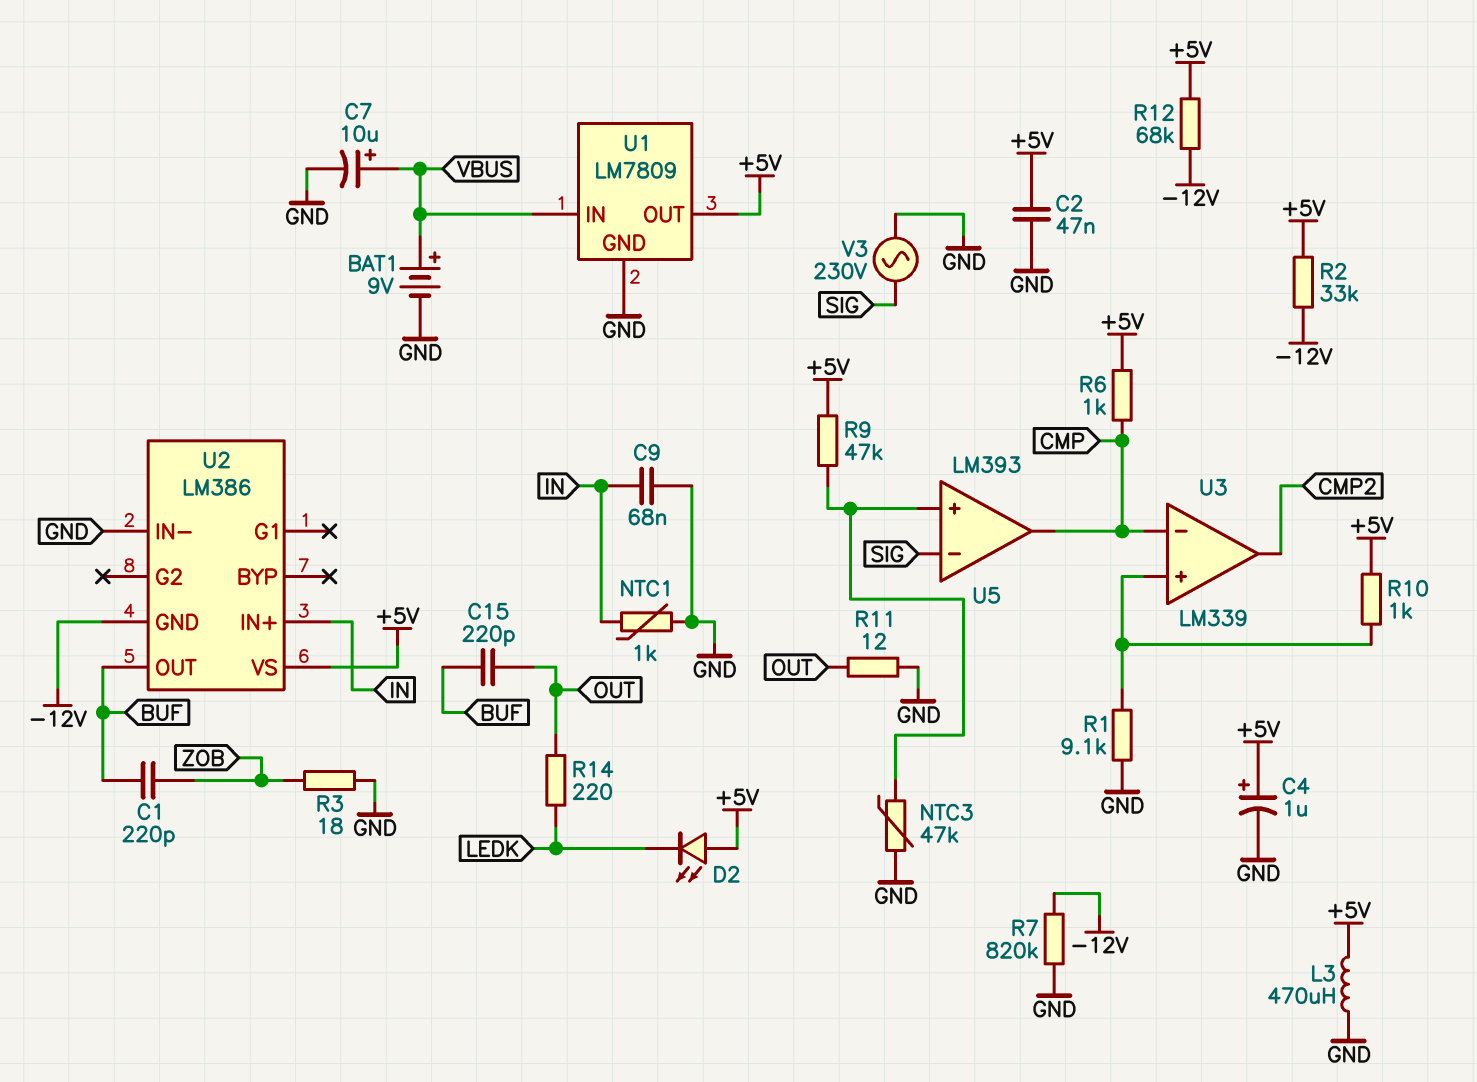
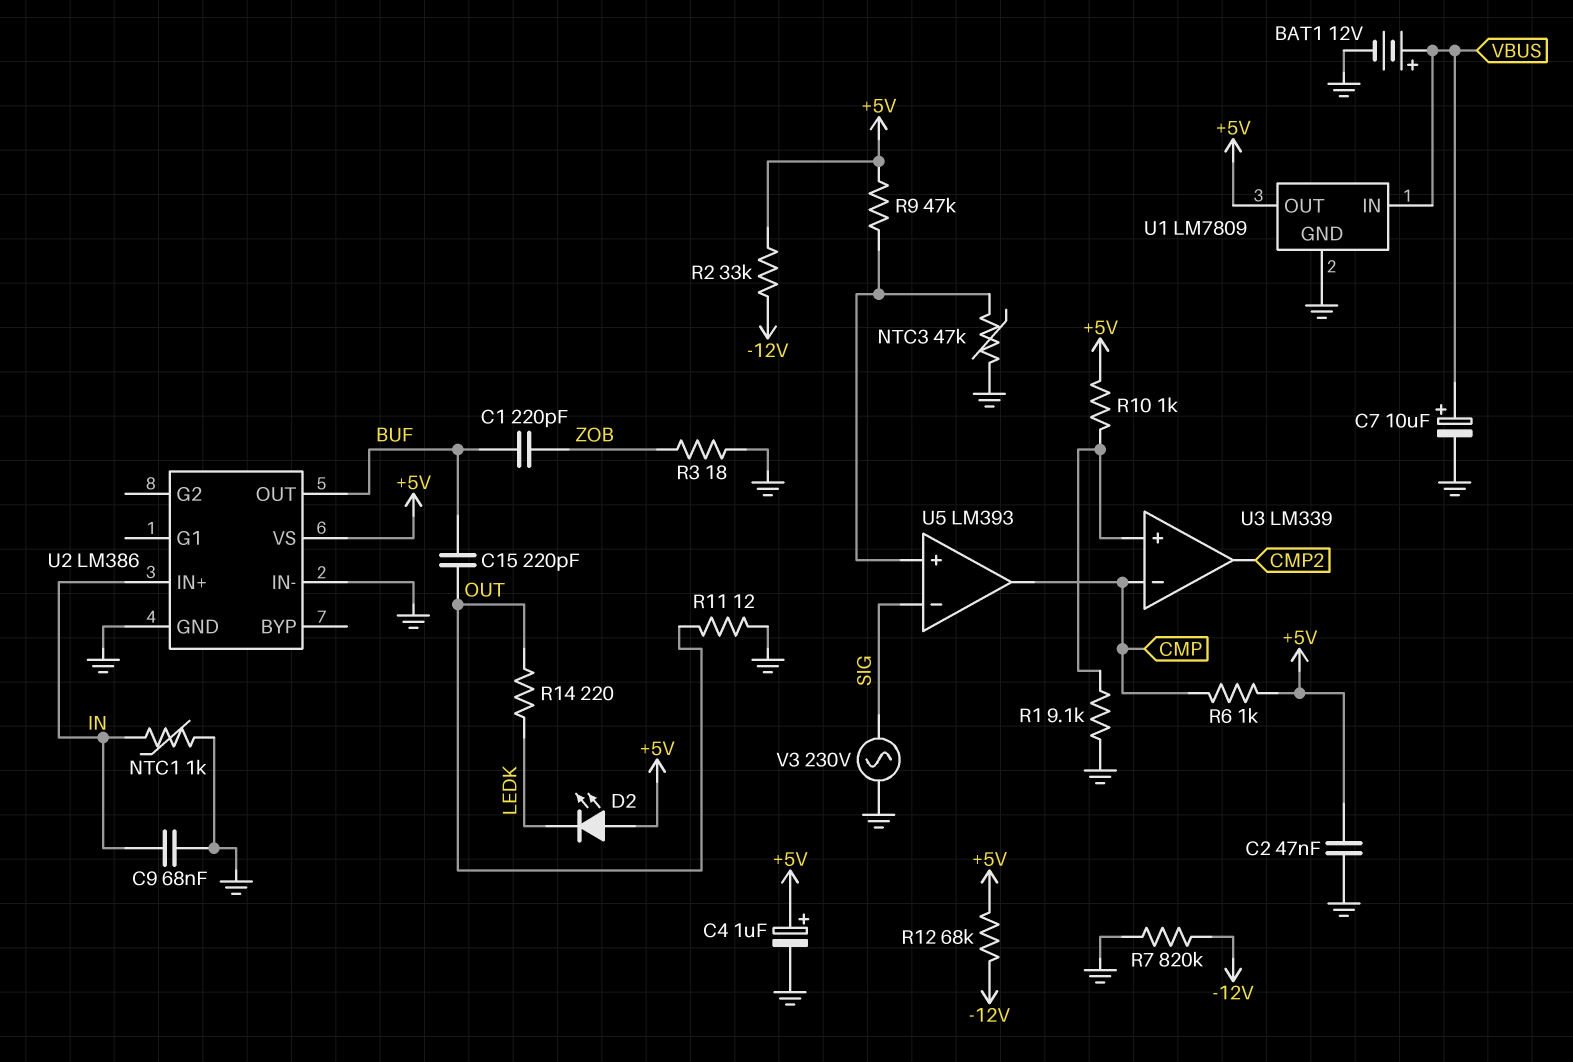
BAT1: 9V (plus VBUS, minus GND) -> 12V (plus VBUS, minus GND)
L3: 470uH (+5V, GND) -> none
U2 pin GND: -12V -> GND

